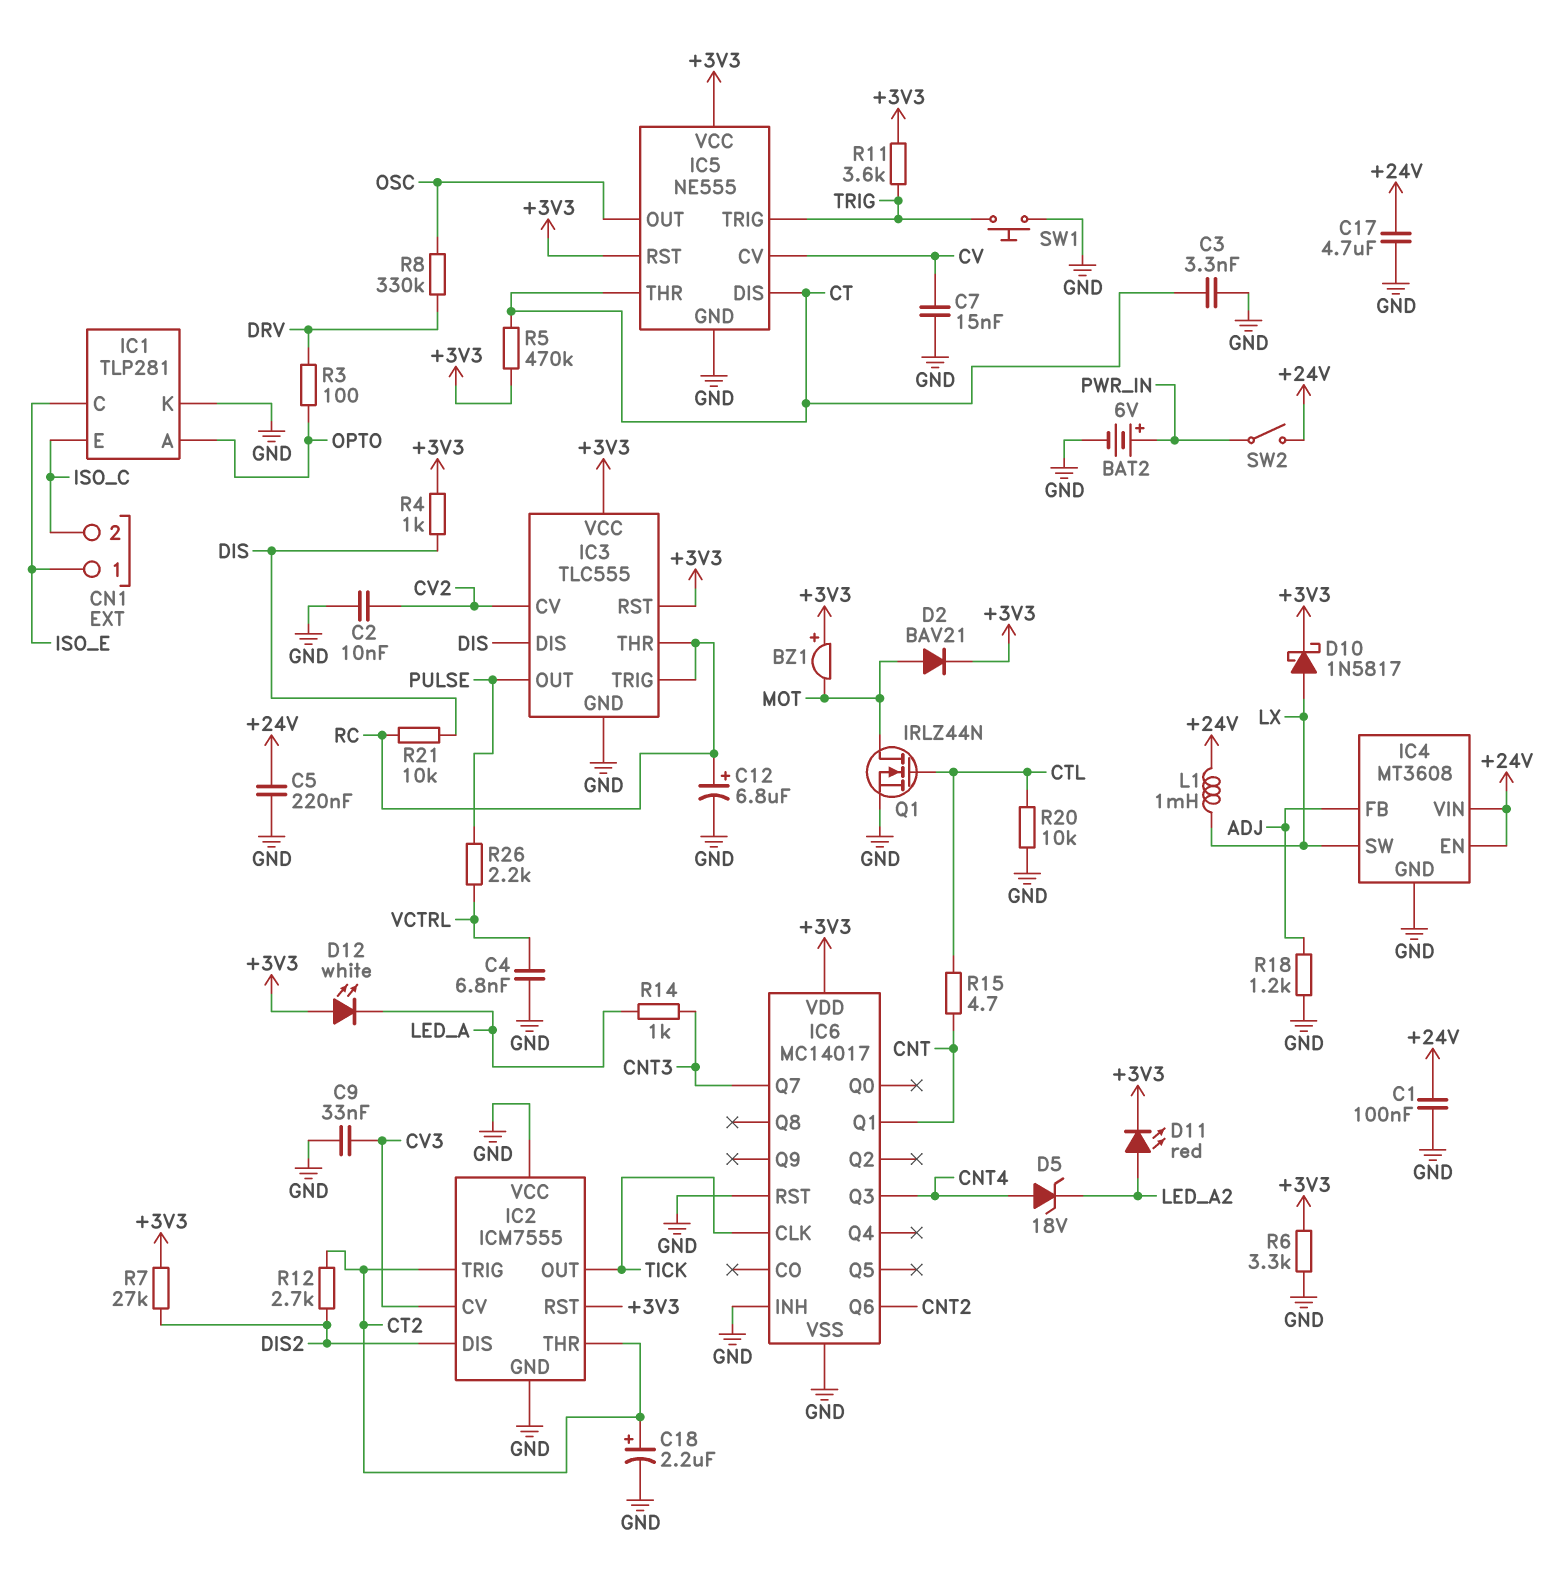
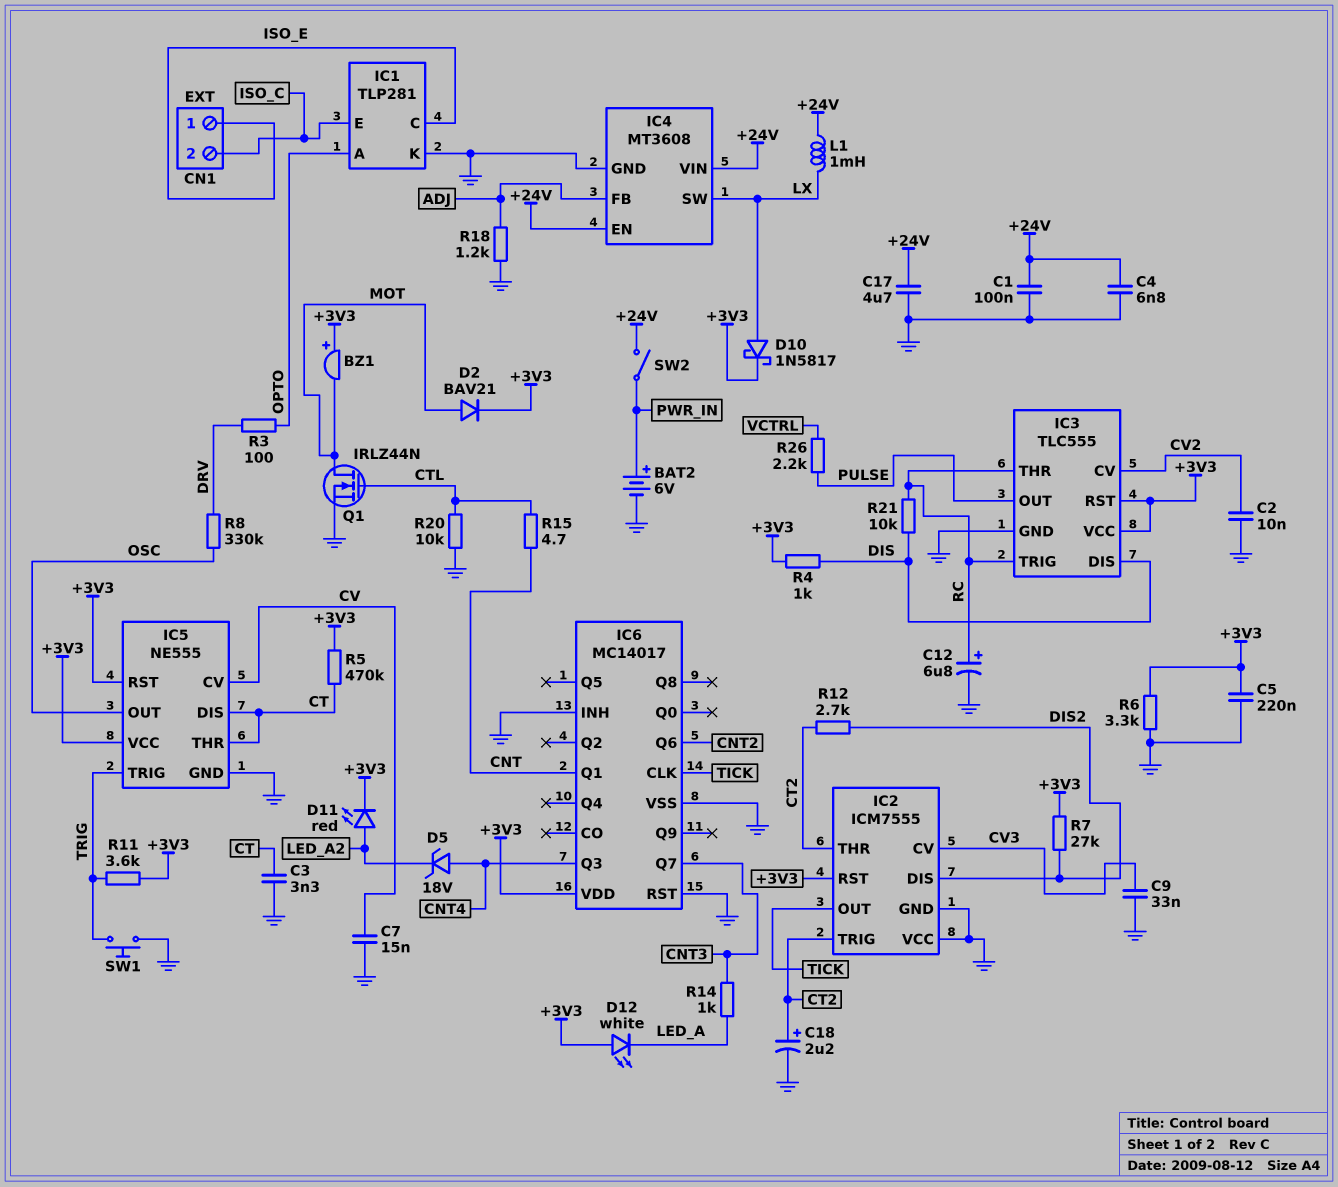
C4: 6.8nF (GND, VCTRL) -> 6.8nF (+24V, GND)
C5: 220nF (+24V, GND) -> 220nF (+3V3, GND)

